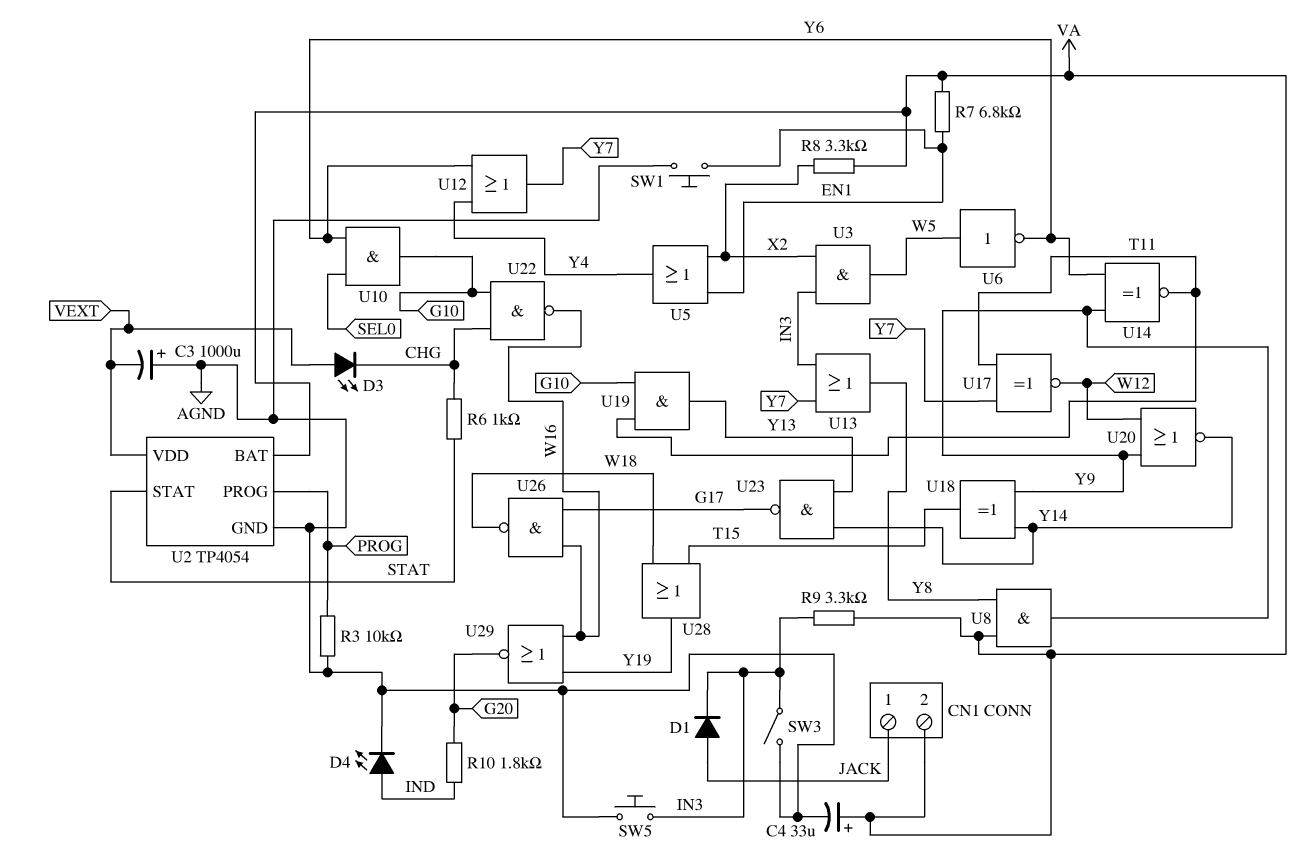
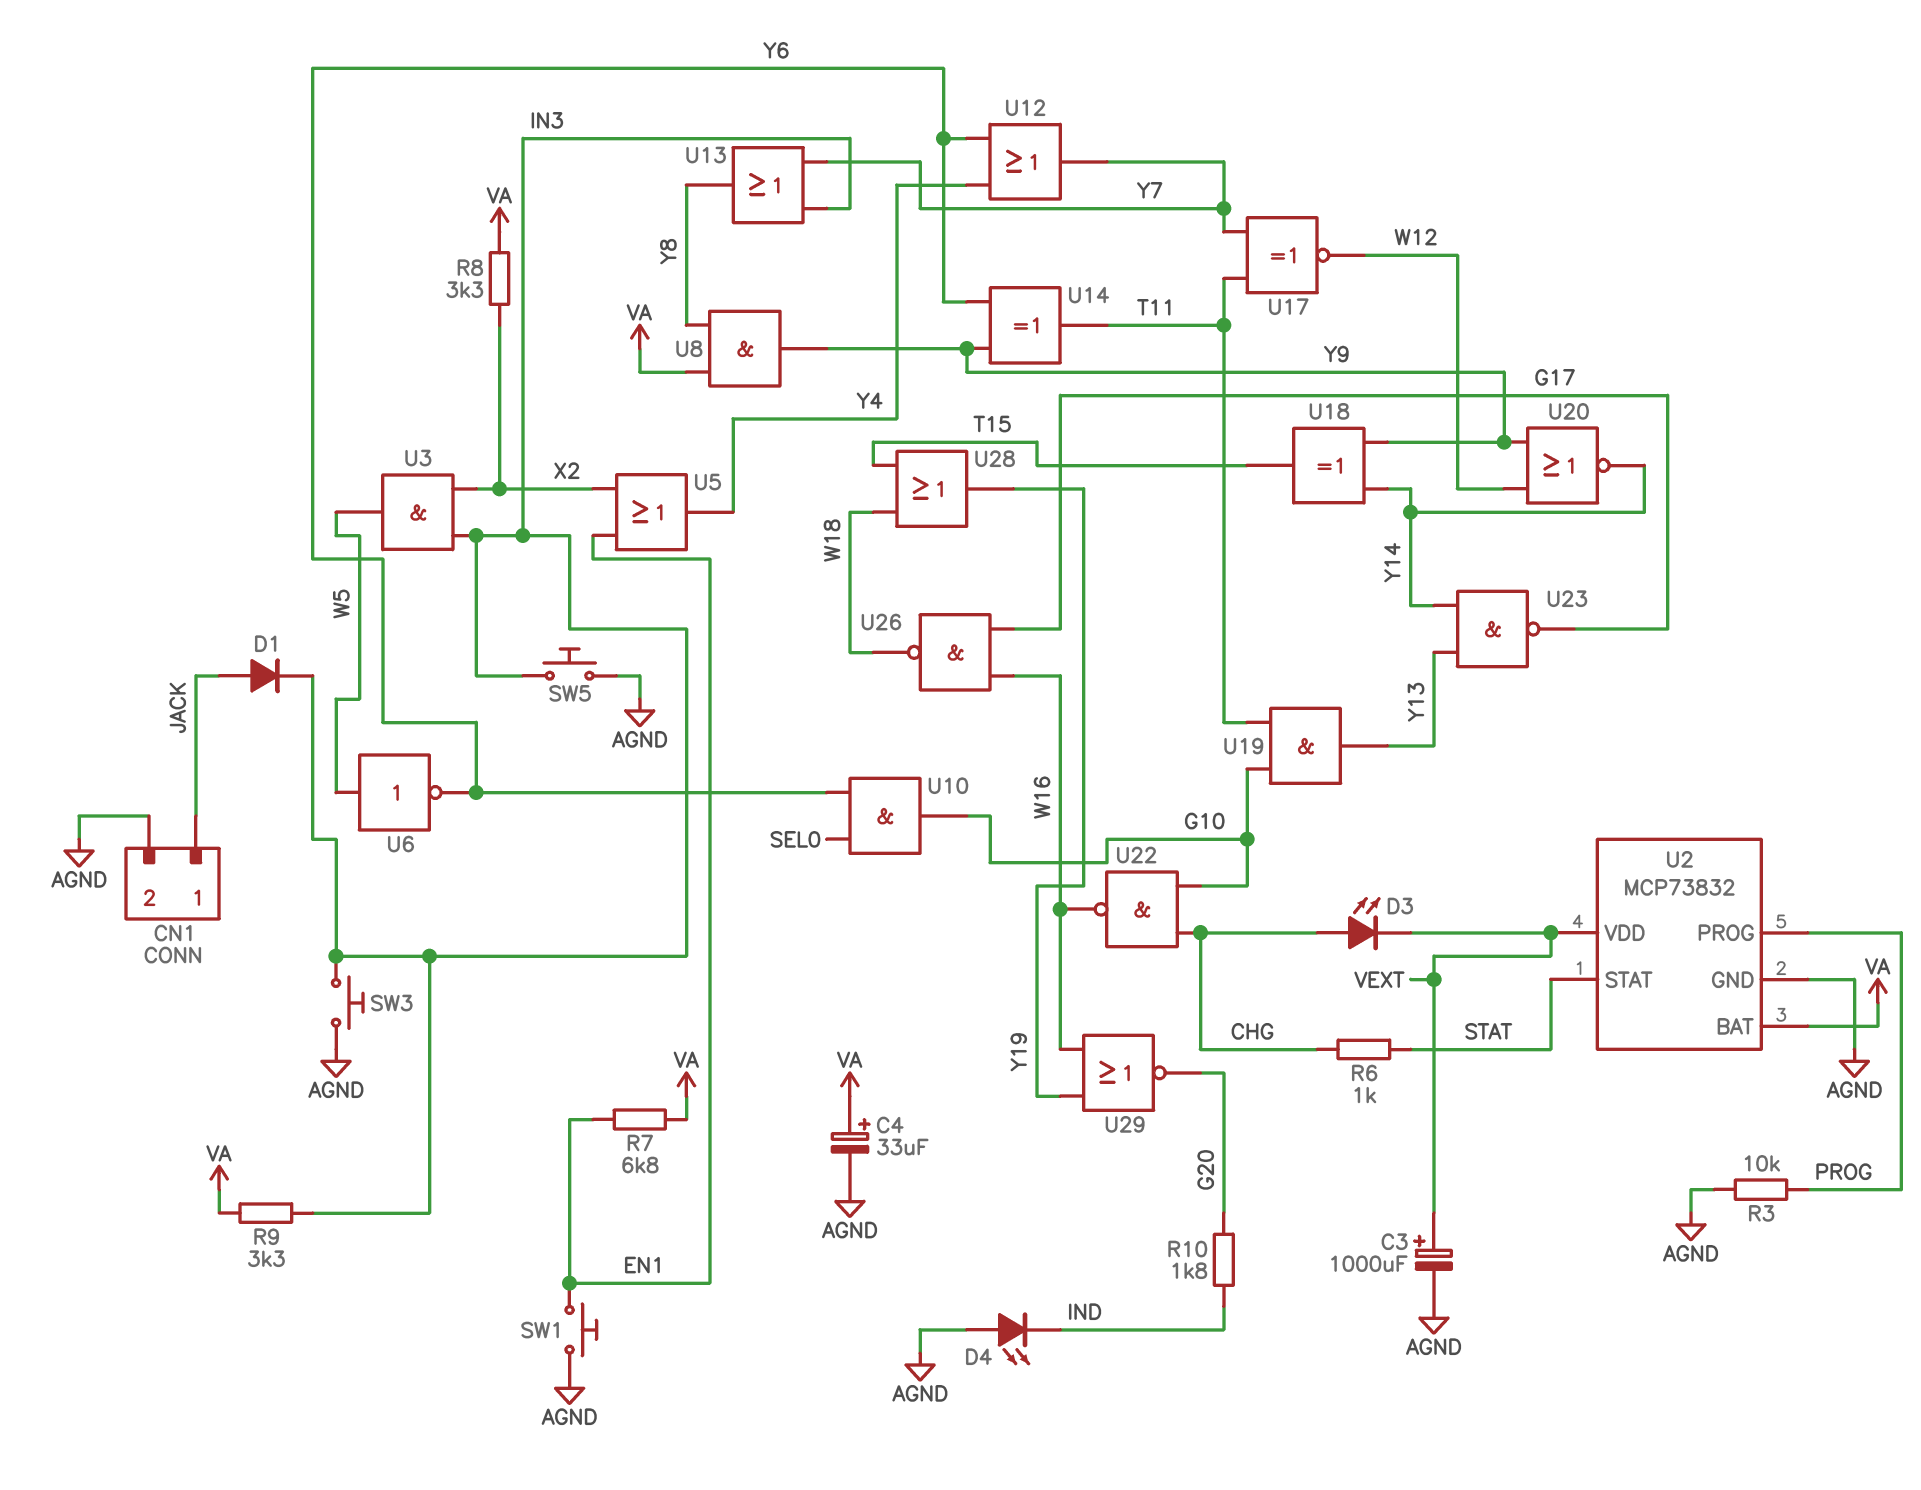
C3: 1000uF (plus AGND, minus VEXT) -> 1000uF (plus VEXT, minus AGND)
CN1 pin 2: VA -> AGND
D3: LED (A VEXT, K CHG) -> LED (A CHG, K VEXT)
D4: LED (A IND, K AGND) -> LED (A AGND, K IND)
SW3: switch (AGND, IN3) -> button (AGND, IN3)
U2: TP4054 -> MCP73832
U14: XNOR (in Y6, in Y9, out T11) -> XOR (in Y6, in Y9, out T11)

